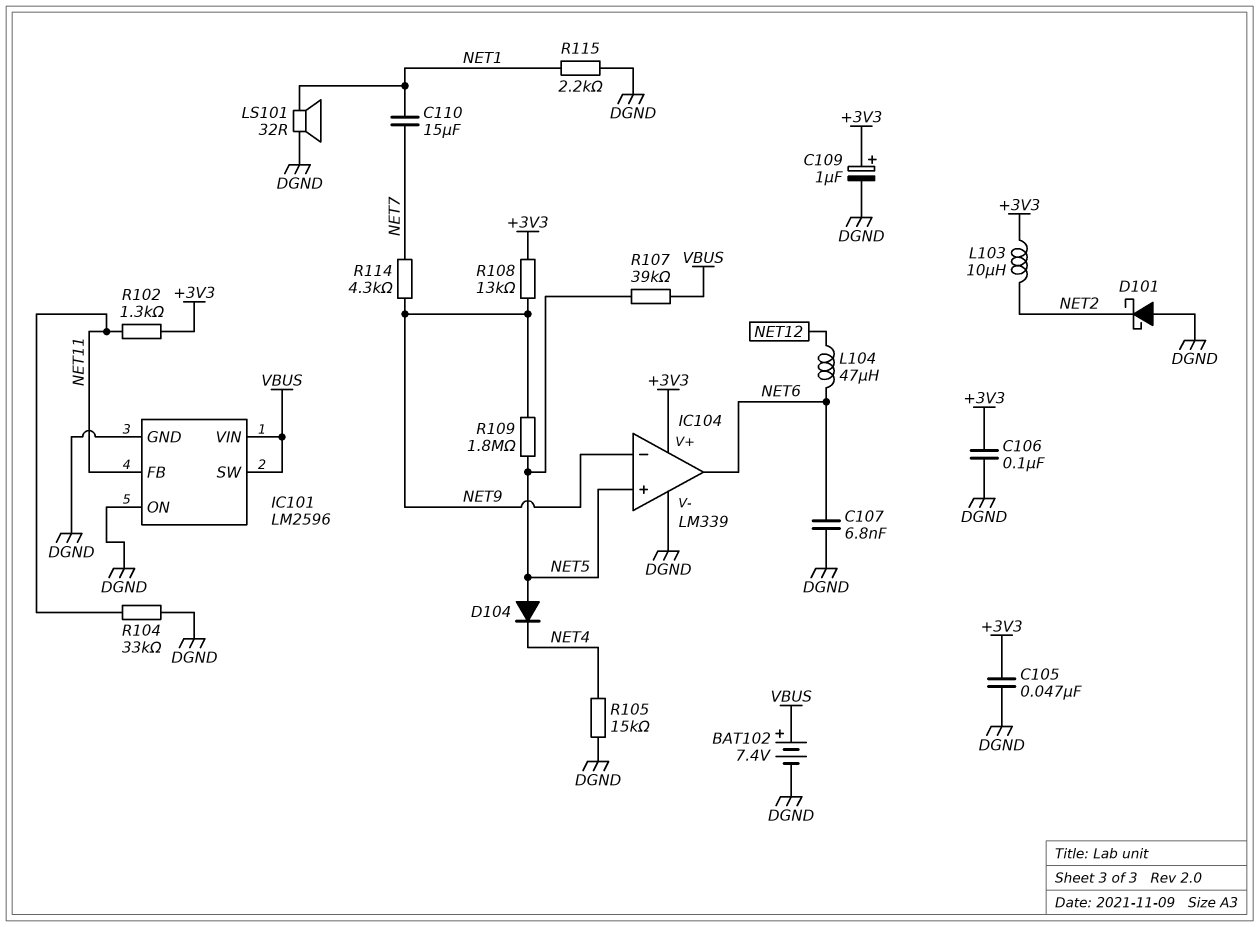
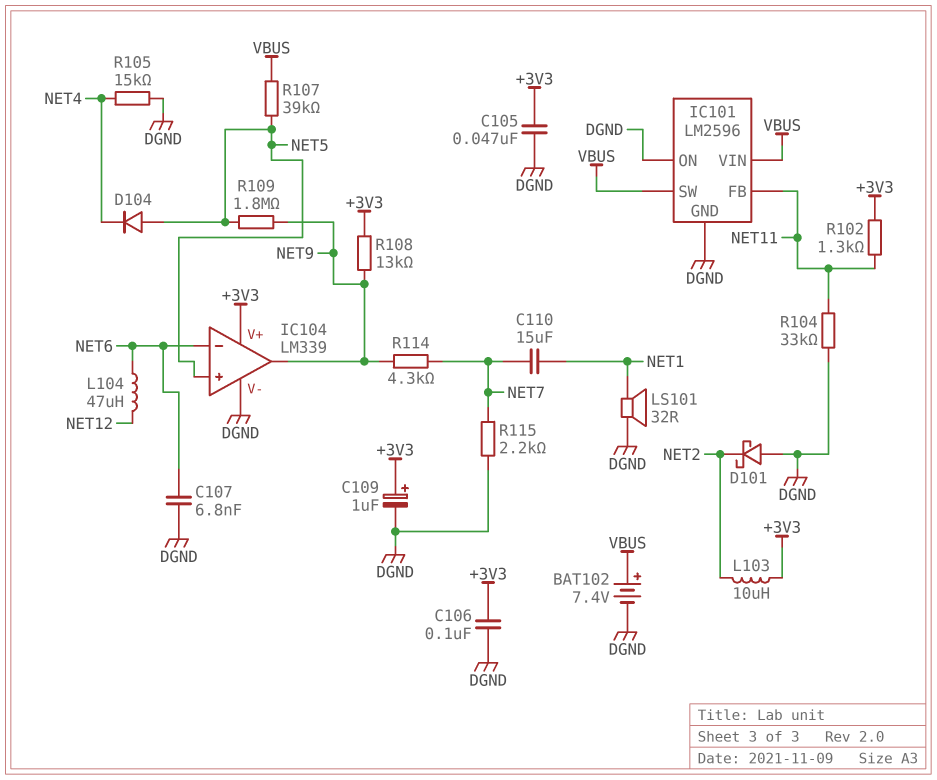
IC104 pin in-: NET9 -> NET6
IC104 pin out: NET6 -> NET9
R115: 2.2k (DGND, NET1) -> 2.2k (DGND, NET7)

